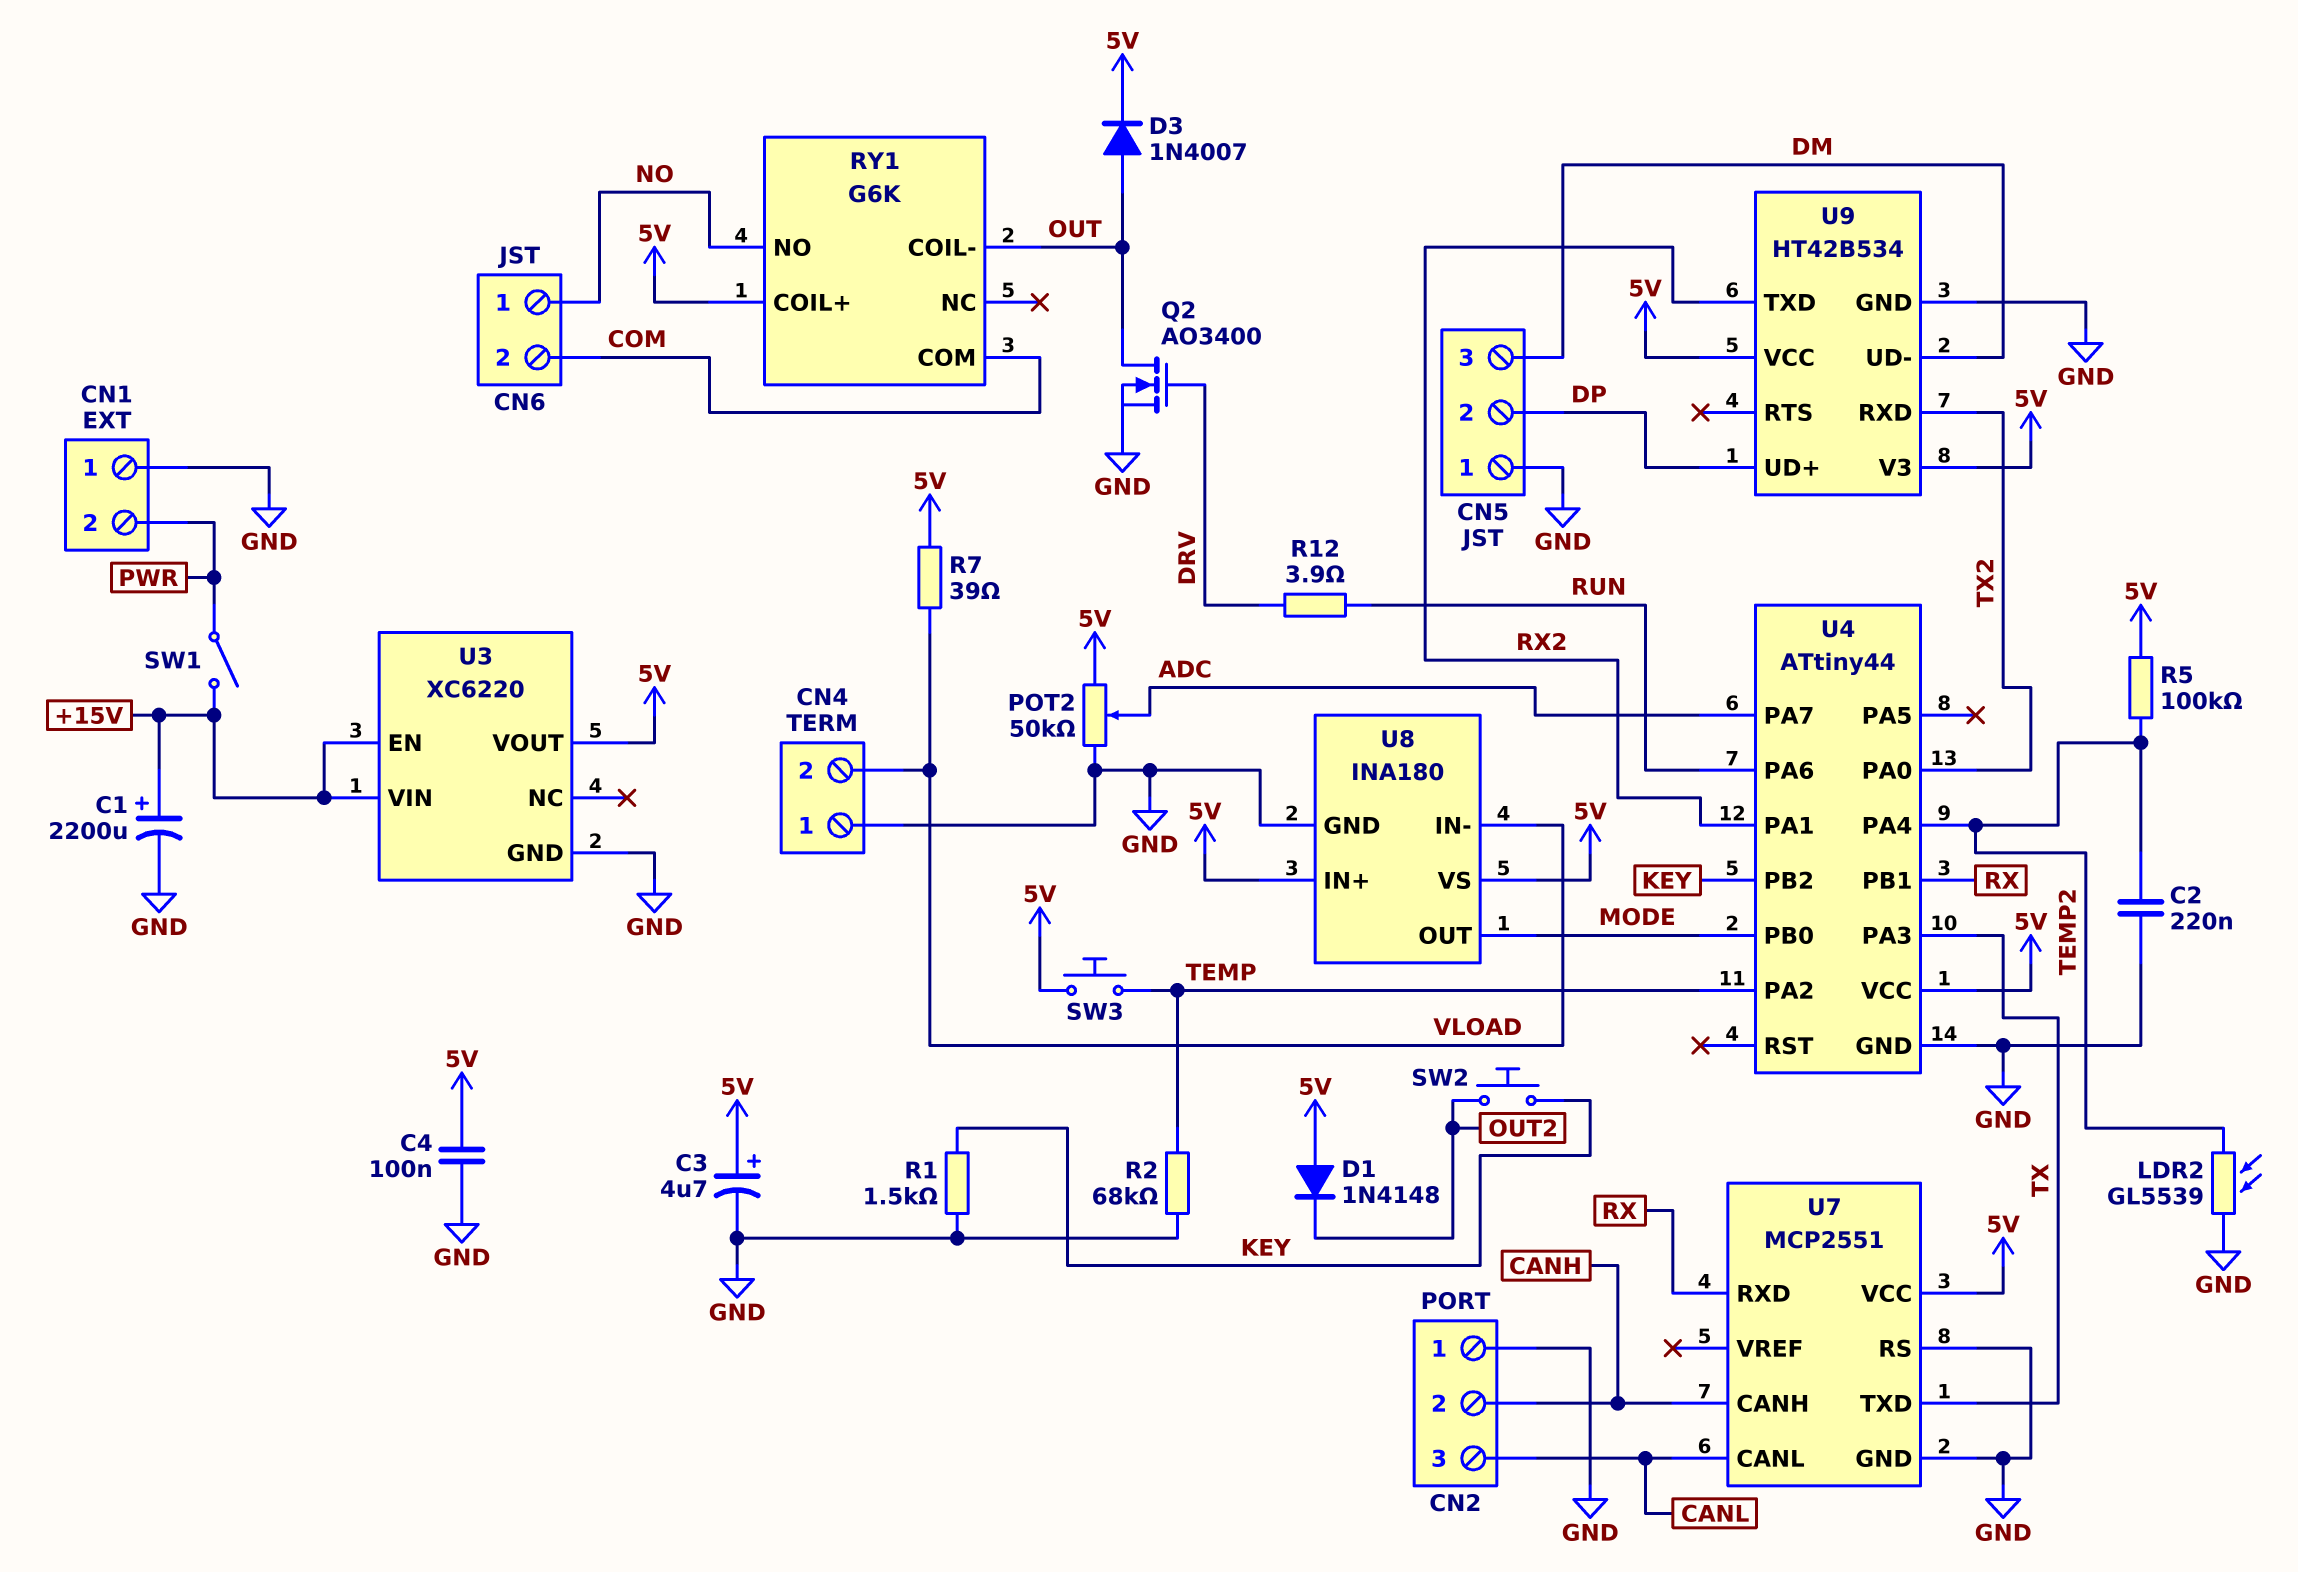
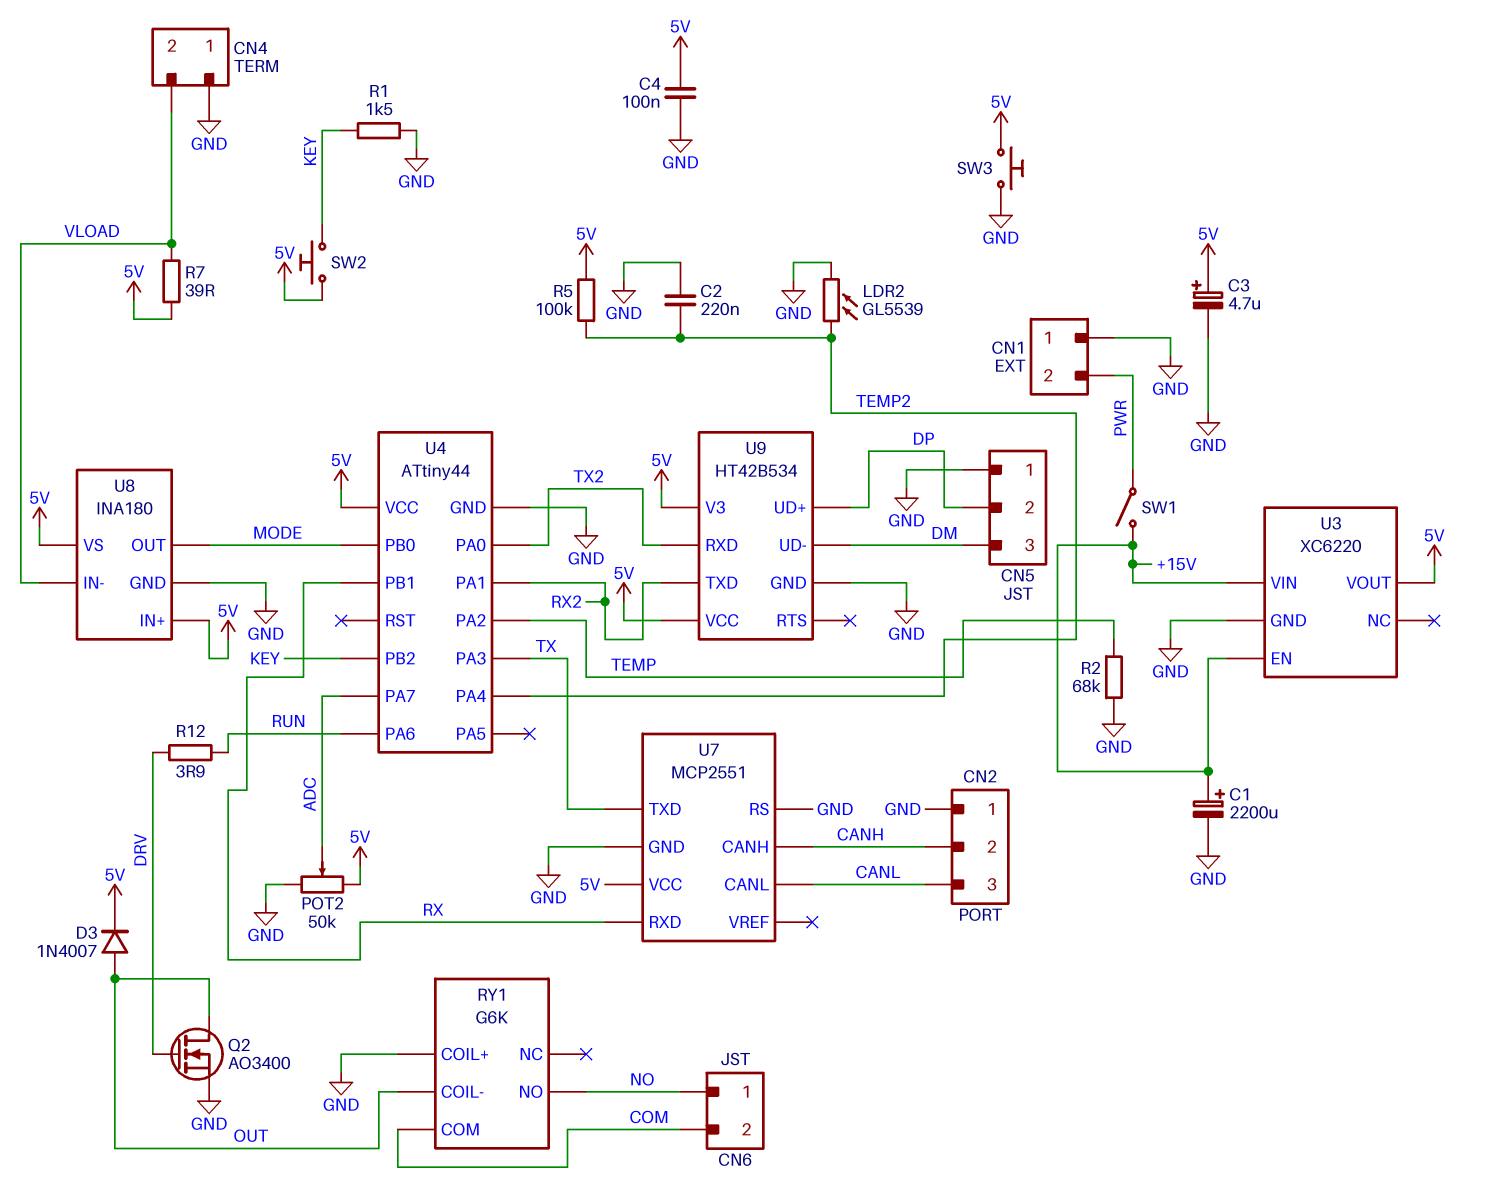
D1: diode 1N4148 (A 5V, K OUT2) -> none
RY1 pin COIL+: 5V -> GND
SW2: button (KEY, OUT2) -> button (5V, KEY)
SW3: button (5V, TEMP) -> button (5V, GND)

